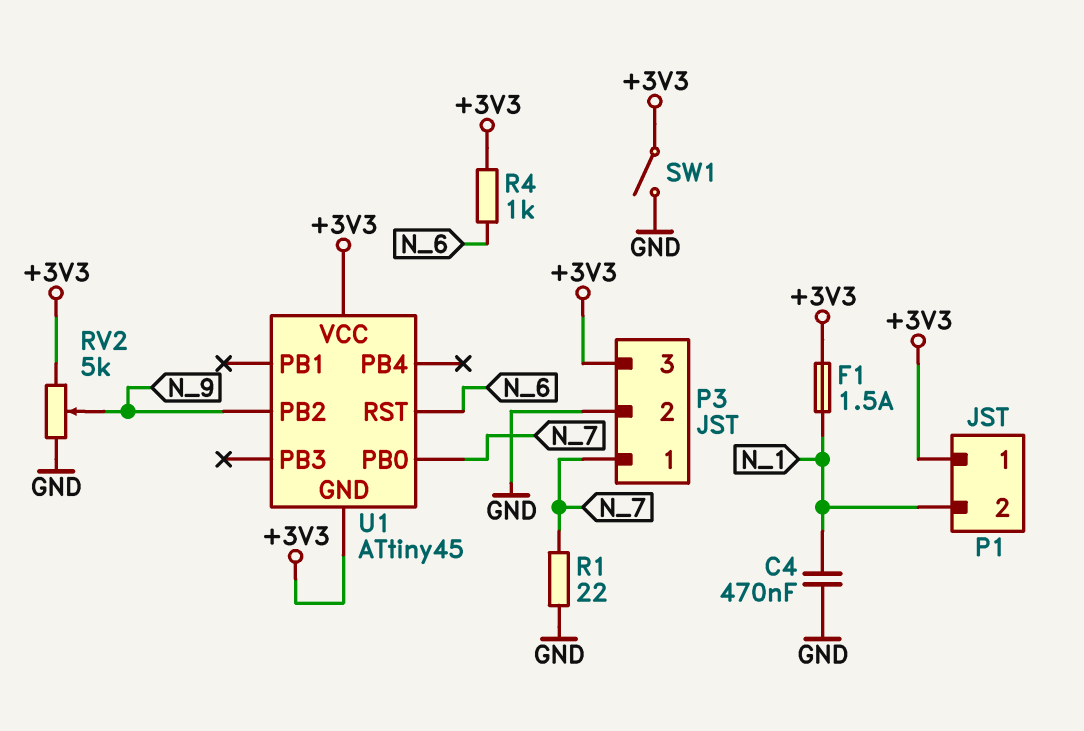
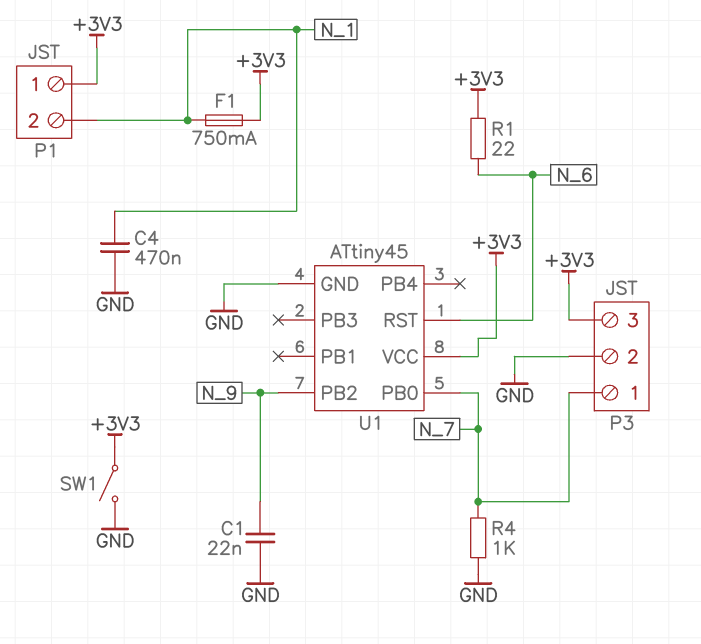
C1: none -> 22nF (GND, N_9)
F1: 1.5A (+3V3, N_1) -> 750mA (+3V3, N_1)
R1: 22 (GND, N_7) -> 22 (+3V3, N_6)
R4: 1k (+3V3, N_6) -> 1k (GND, N_7)
RV2: 5k (+3V3, GND, wiper N_9) -> none
U1 pin GND: +3V3 -> GND

